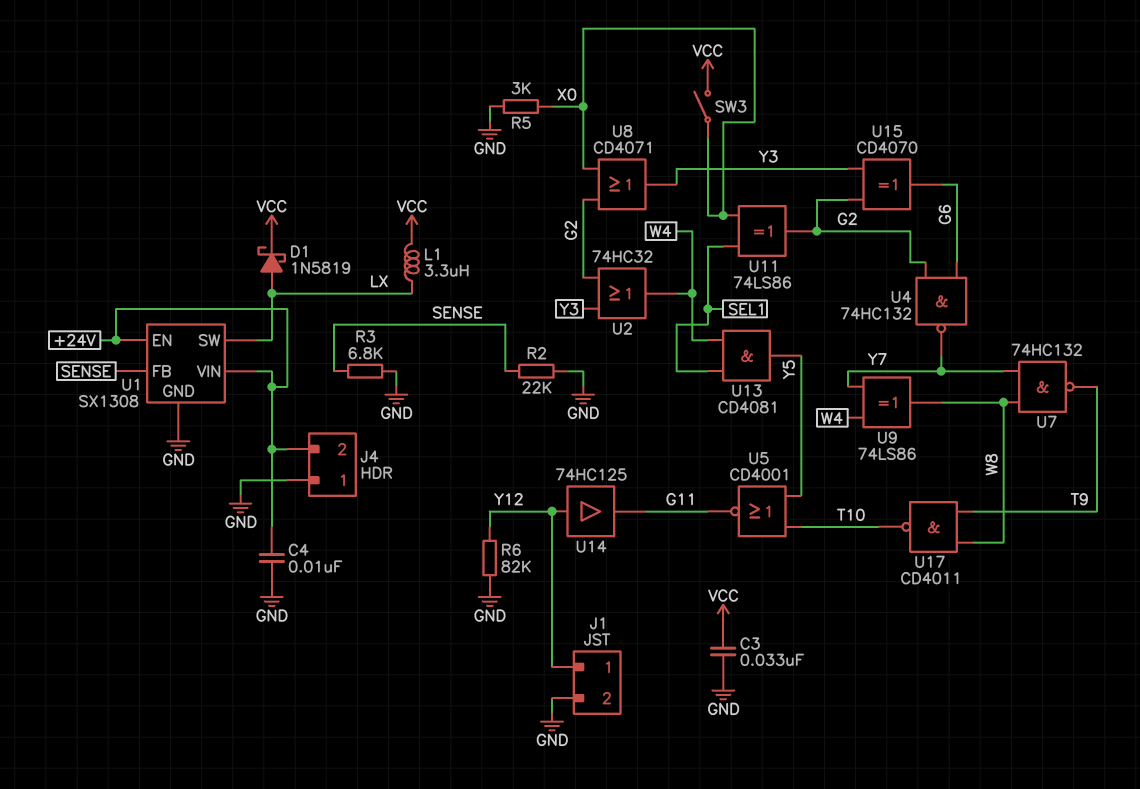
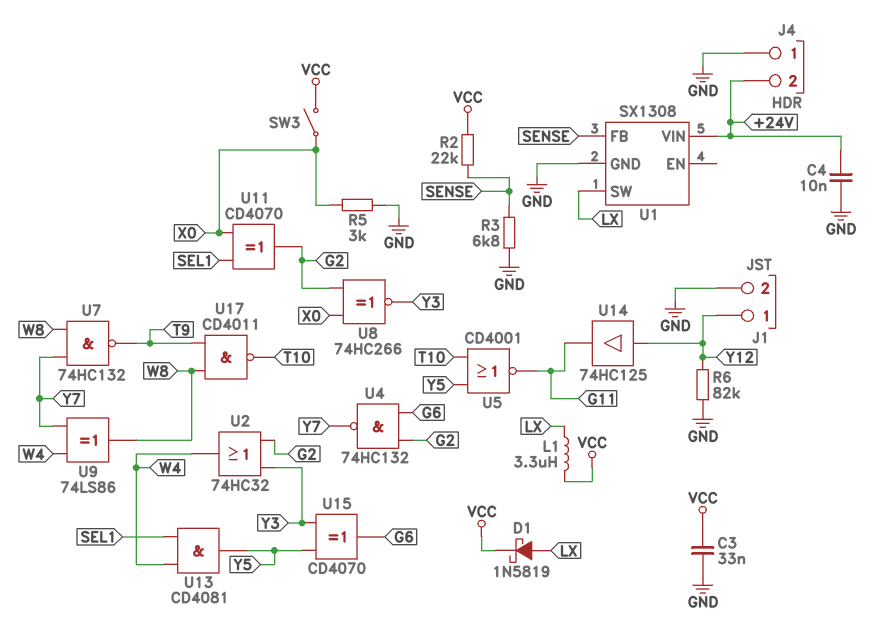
R2: 22k (GND, SENSE) -> 22k (SENSE, VCC)
U1 pin EN: +24V -> none
U8: OR CD4071 (in G2, in X0, out Y3) -> XNOR 74HC266 (in G2, in X0, out Y3)
U11: XOR 74LS86 (in SEL1, in X0, out G2) -> XOR CD4070 (in SEL1, in X0, out G2)
U15: XOR CD4070 (in G2, in Y3, out G6) -> XOR CD4070 (in Y3, in Y5, out G6)

